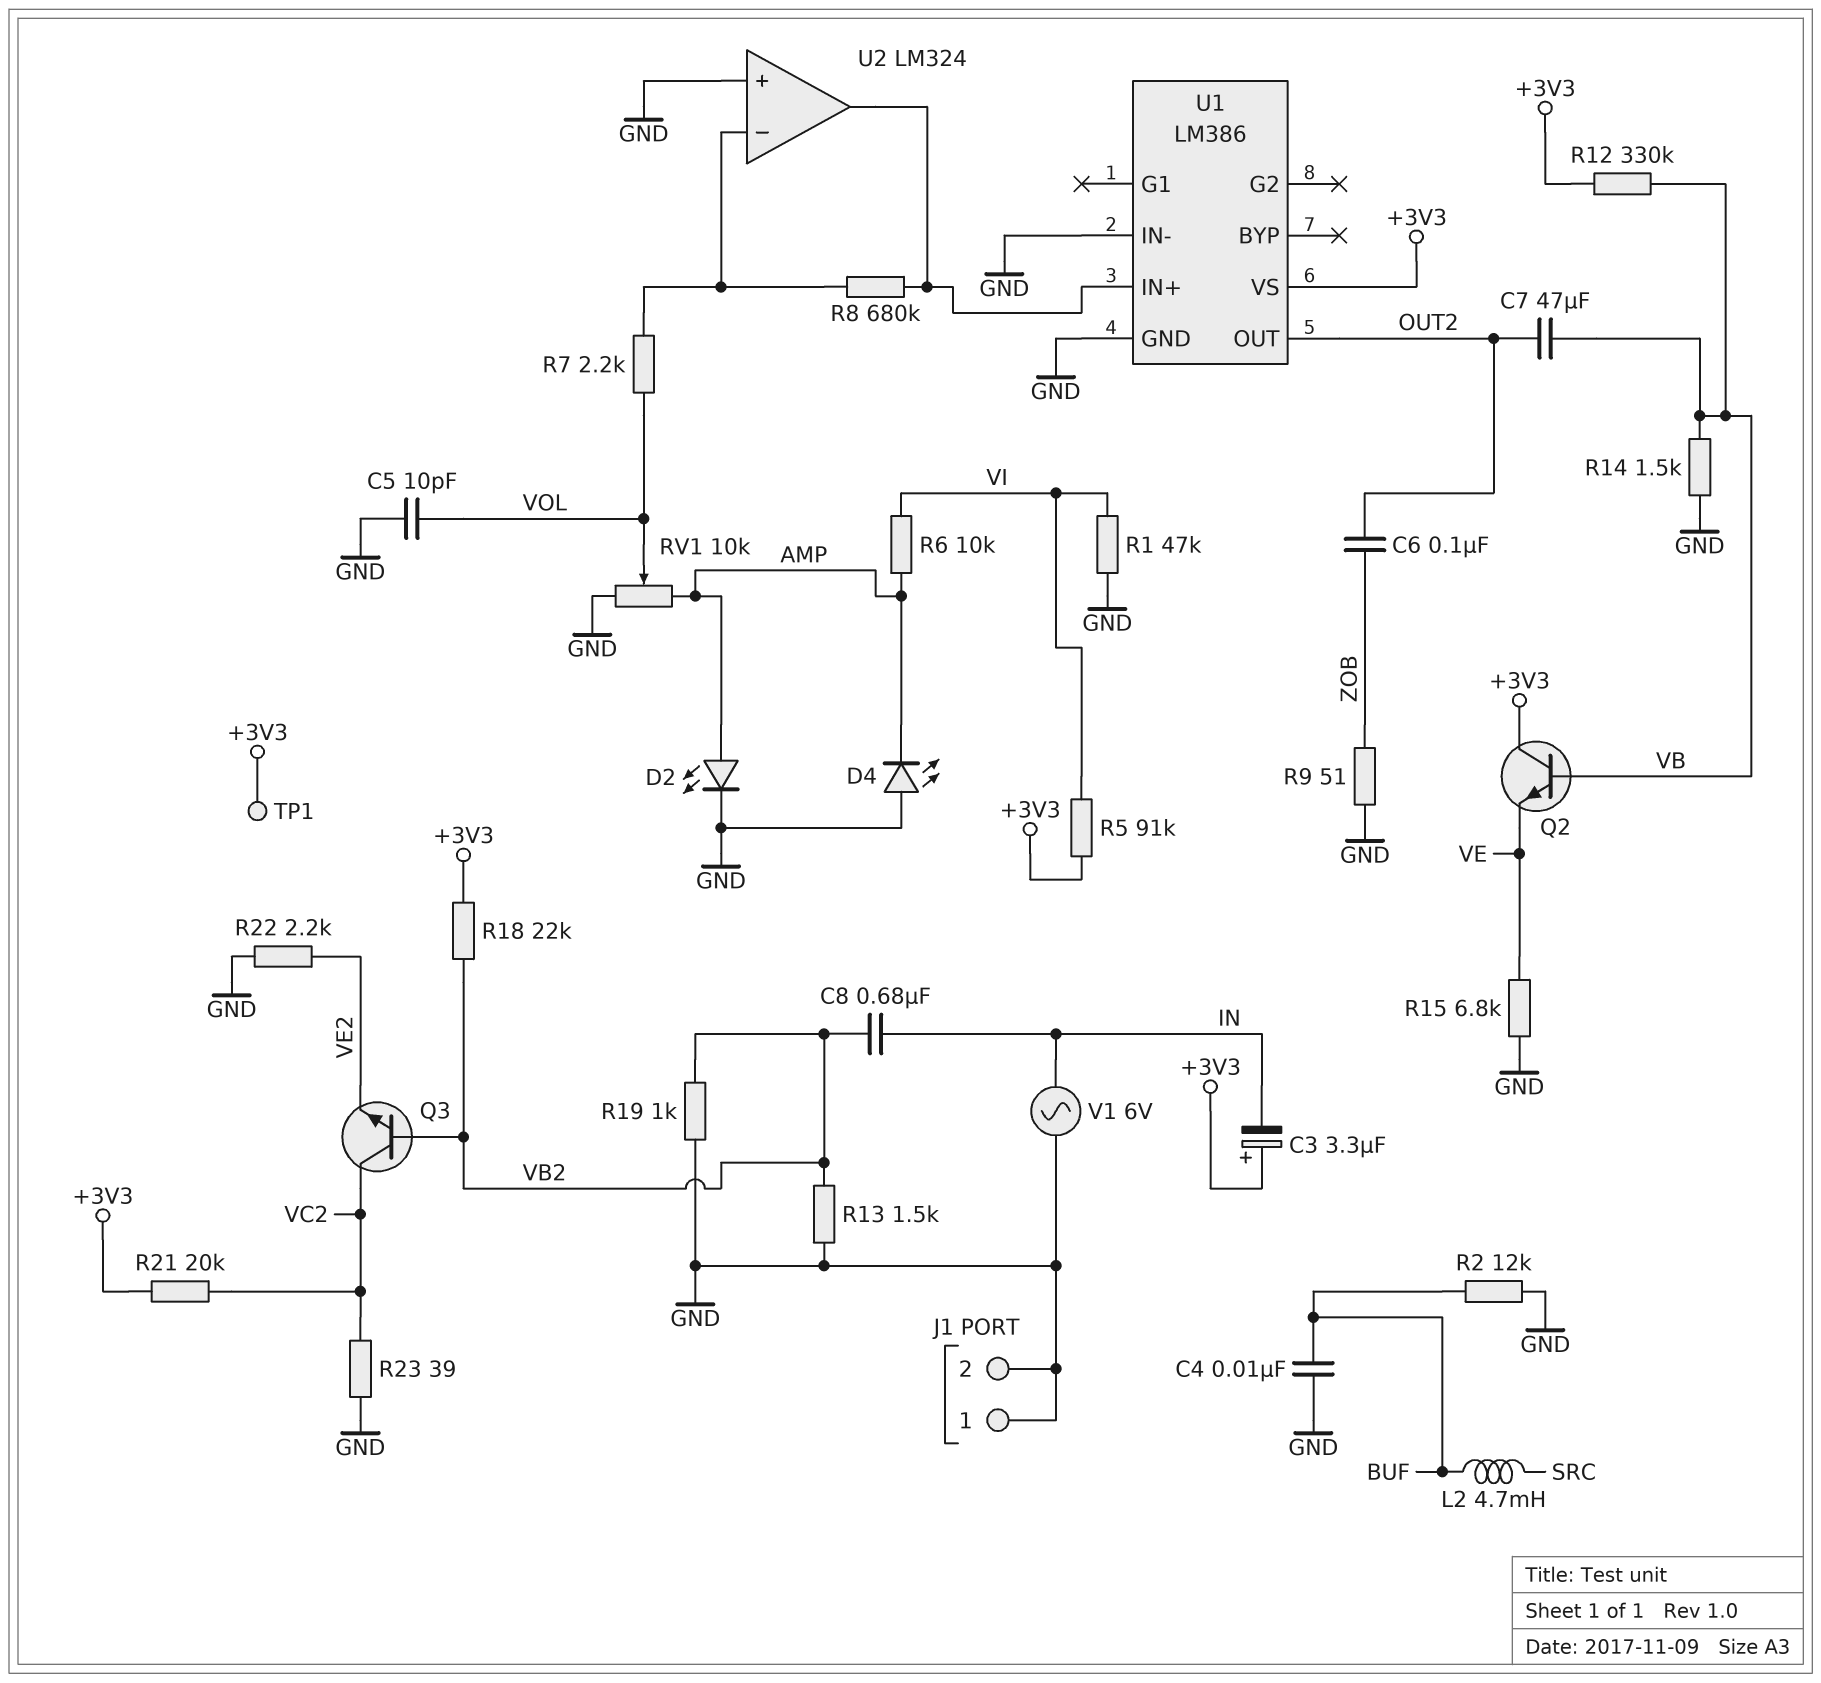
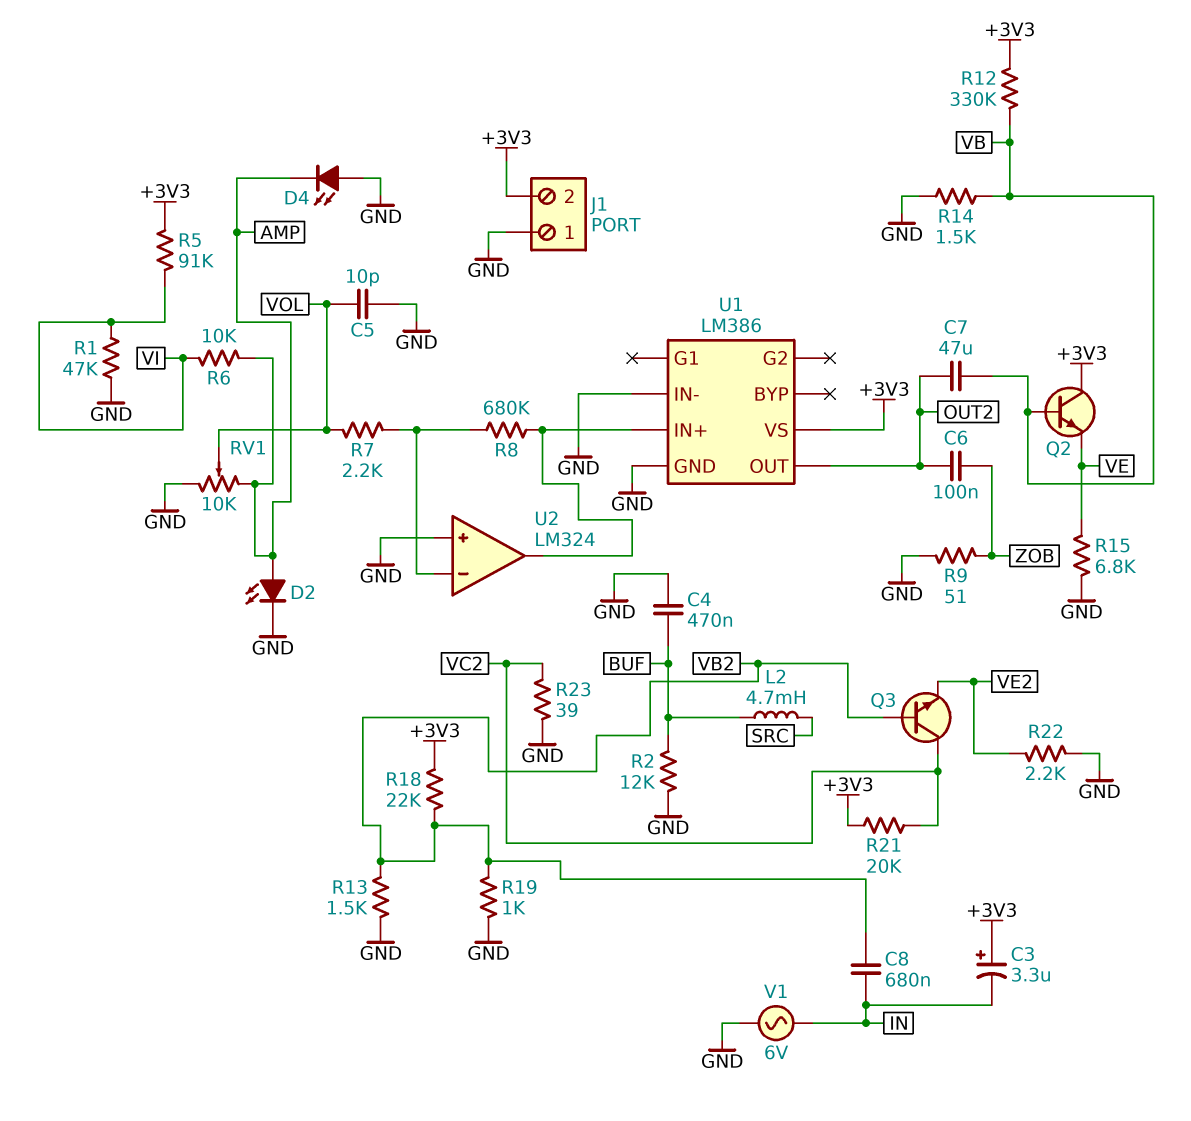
C4: 10nF (BUF, GND) -> 470nF (BUF, GND)
J1 pin 2: GND -> +3V3
TP1: test point (+3V3) -> none

